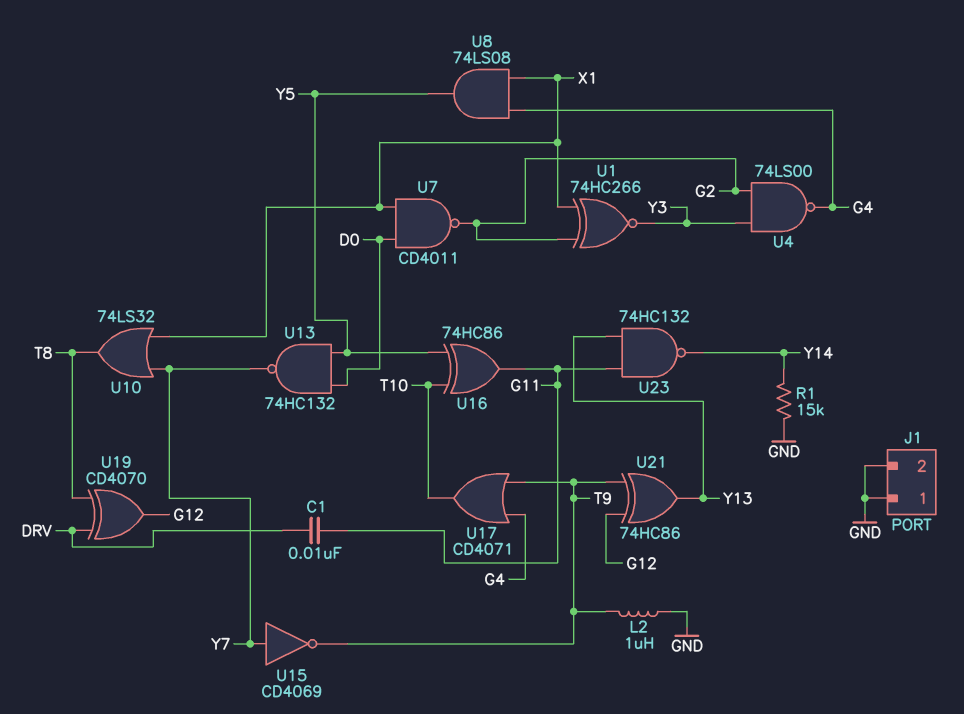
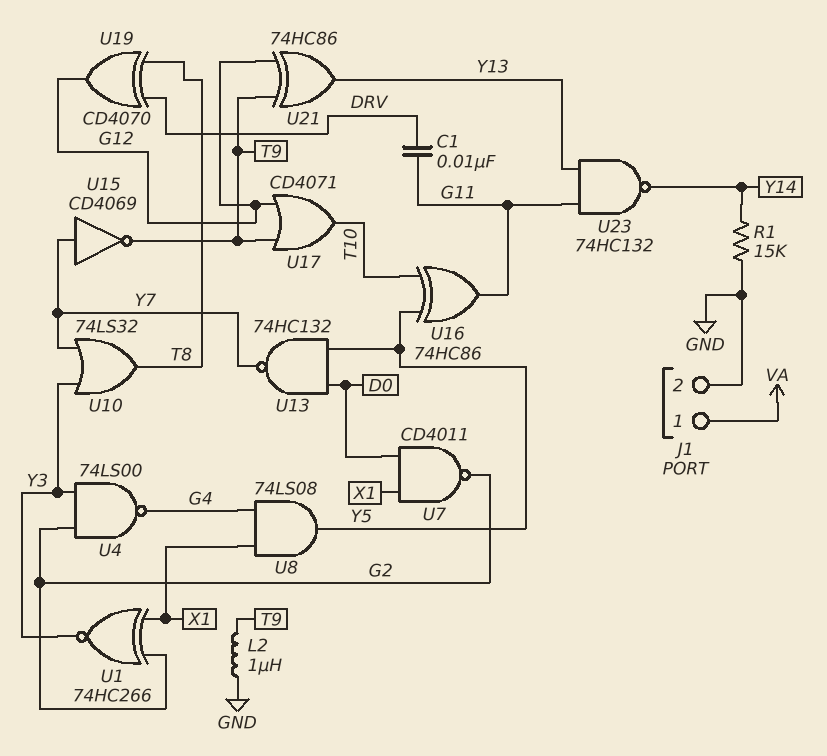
J1 pin 1: GND -> VA
U10: OR 74LS32 (in X1, in Y7, out T8) -> OR 74LS32 (in Y3, in Y7, out T8)
U17: OR CD4071 (in G4, in T9, out T10) -> OR CD4071 (in G12, in T9, out T10)

